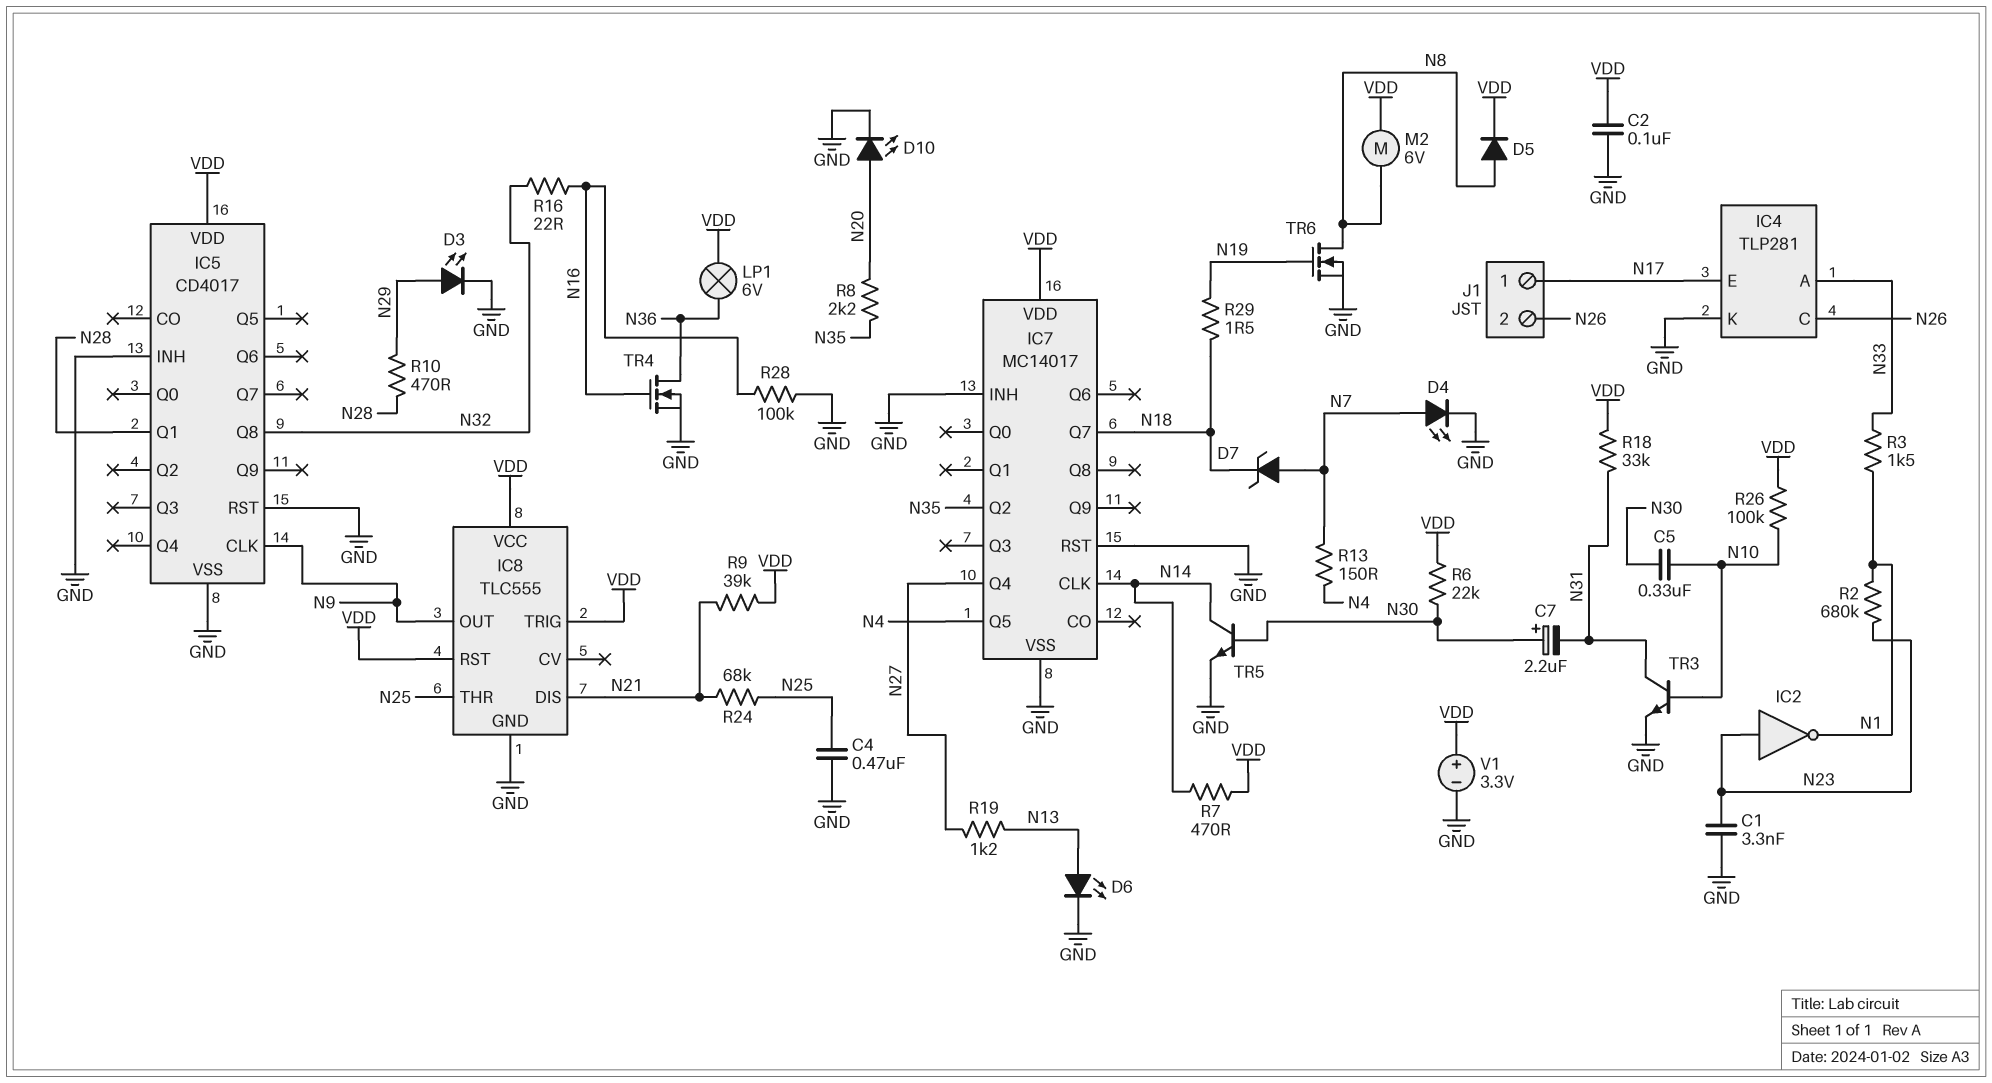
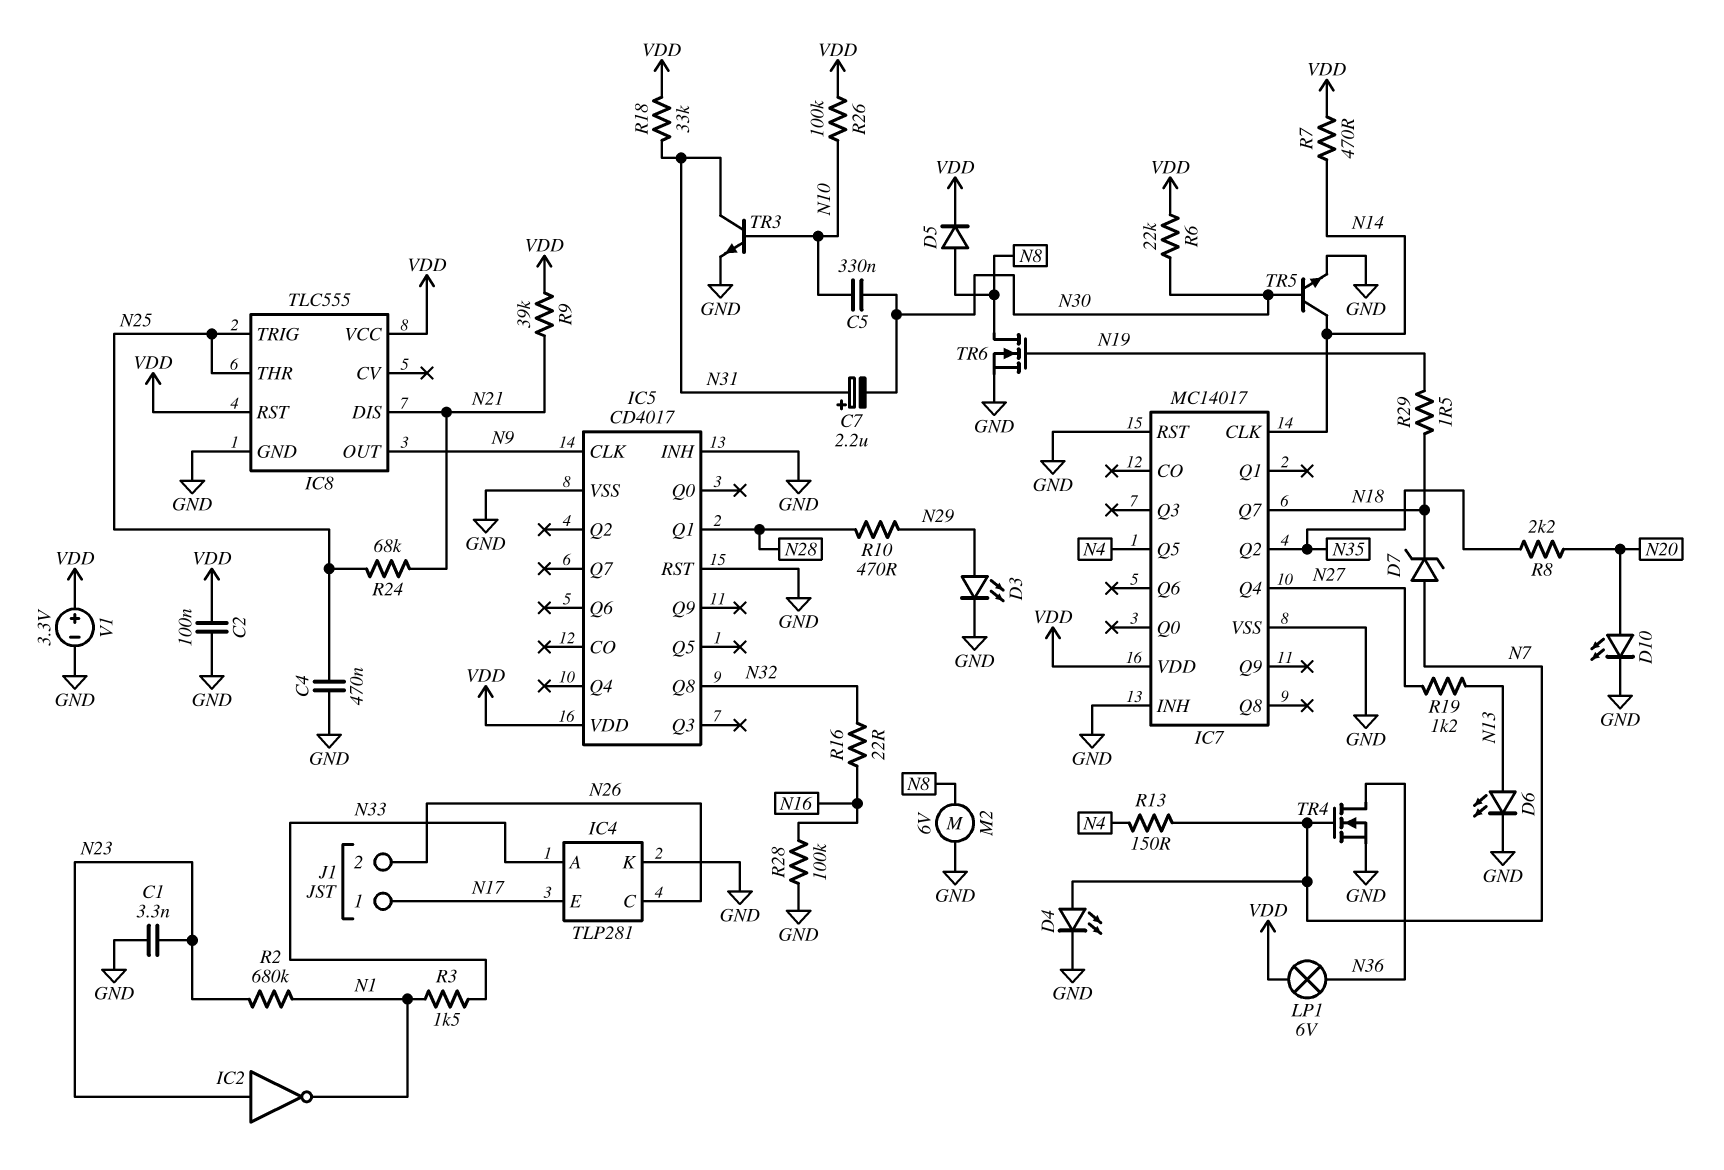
C7: 2.2uF (plus N30, minus N31) -> 2.2uF (plus N31, minus N30)
IC8 pin TRIG: VDD -> N25
M2: motor 6V (N8, VDD) -> motor 6V (GND, N8)
TR4: NMOS (G N16, D N36, S GND) -> NMOS (G N7, D N36, S GND)

